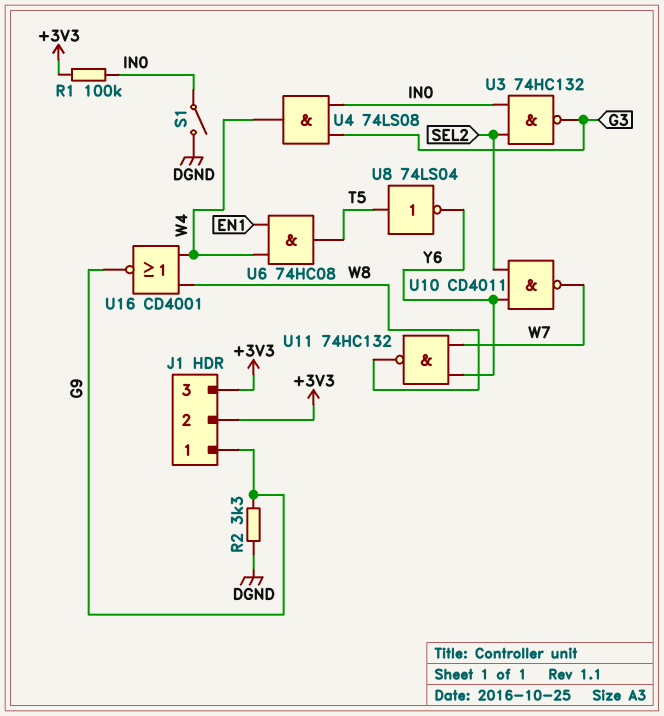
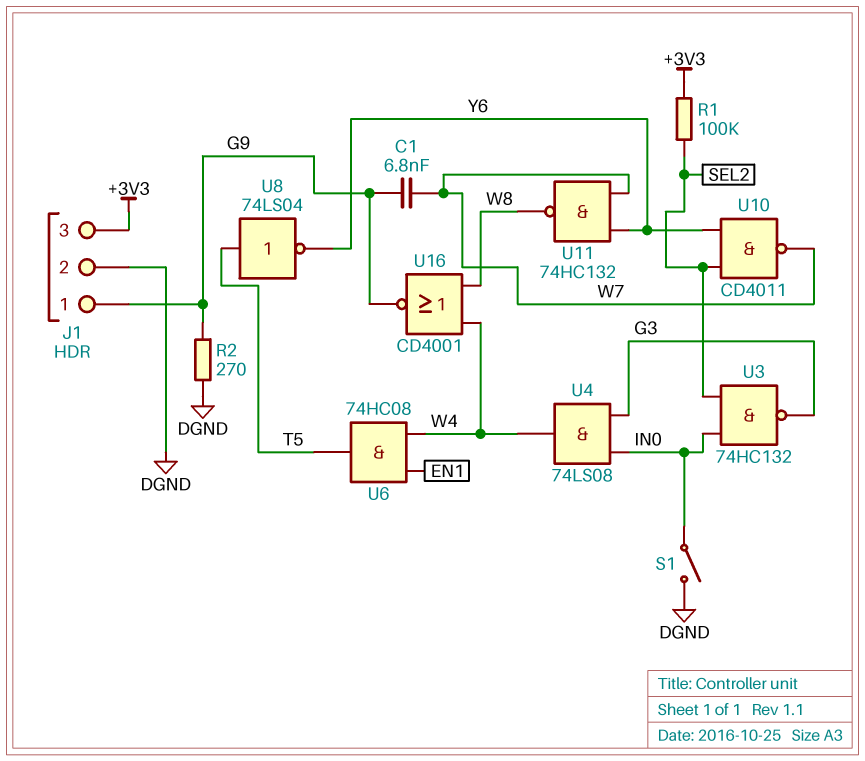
C1: none -> 6.8nF (G9, W7)
J1 pin 2: +3V3 -> DGND
R1: 100k (+3V3, IN0) -> 100k (+3V3, SEL2)
R2: 3.3k (DGND, G9) -> 270 (DGND, G9)

